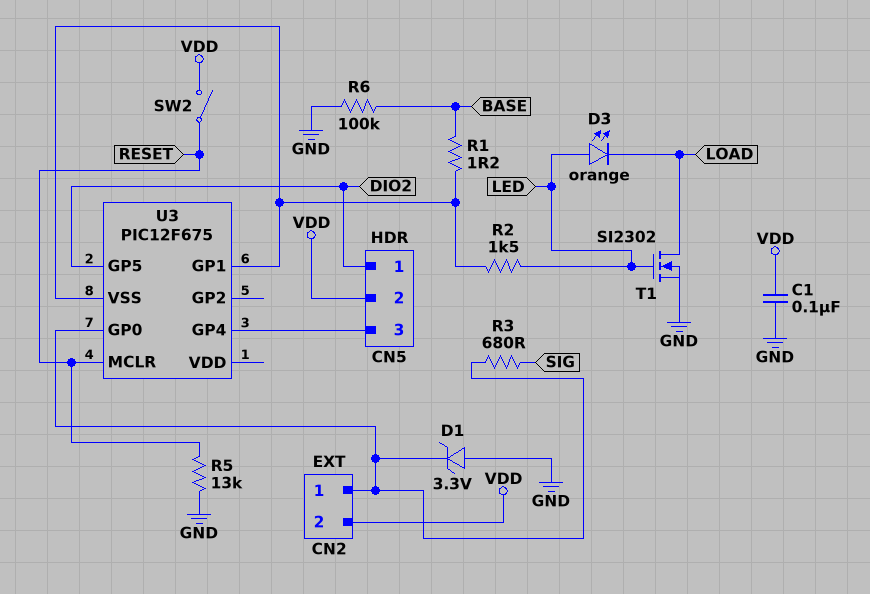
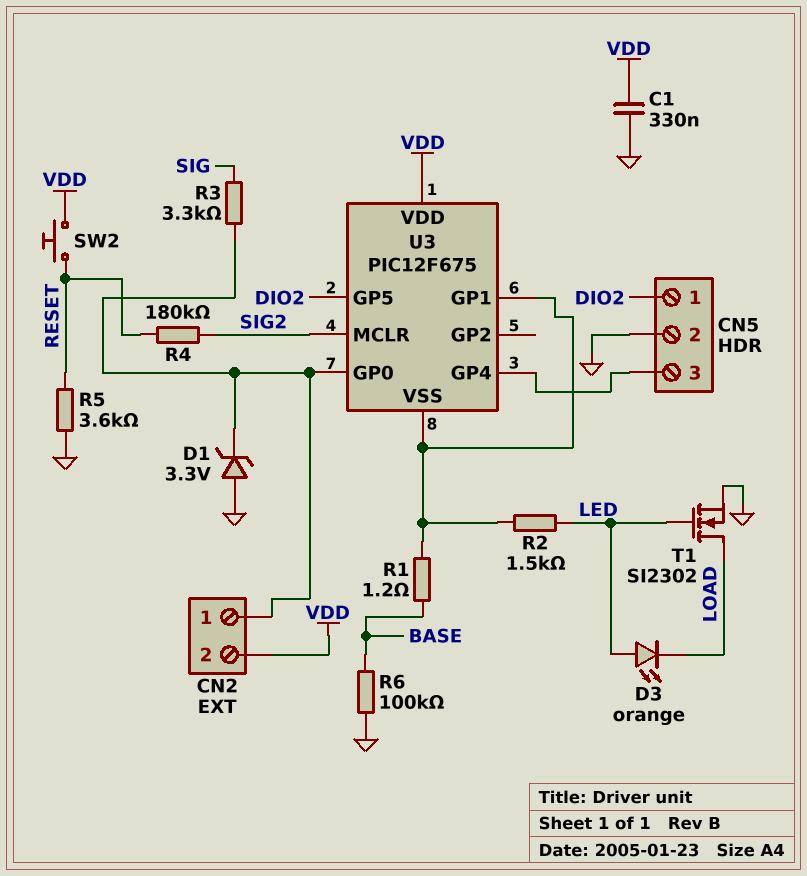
C1: 100nF (GND, VDD) -> 330nF (GND, VDD)
CN5 pin 2: VDD -> GND
R3: 680 (CN2/1, SIG) -> 3.3k (CN2/1, SIG)
R4: none -> 180k (RESET, SIG2)
R5: 13k (GND, RESET) -> 3.6k (GND, RESET)
SW2: switch (RESET, VDD) -> button (RESET, VDD)
U3 pin MCLR: RESET -> SIG2
U3 pin VDD: none -> VDD

